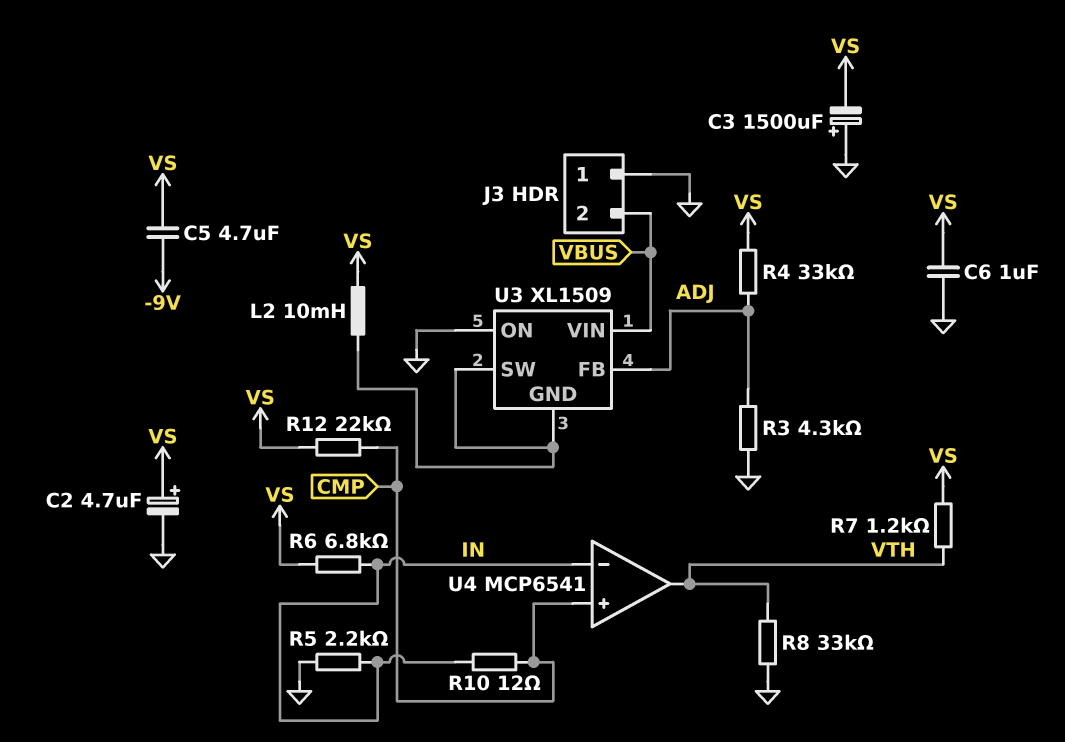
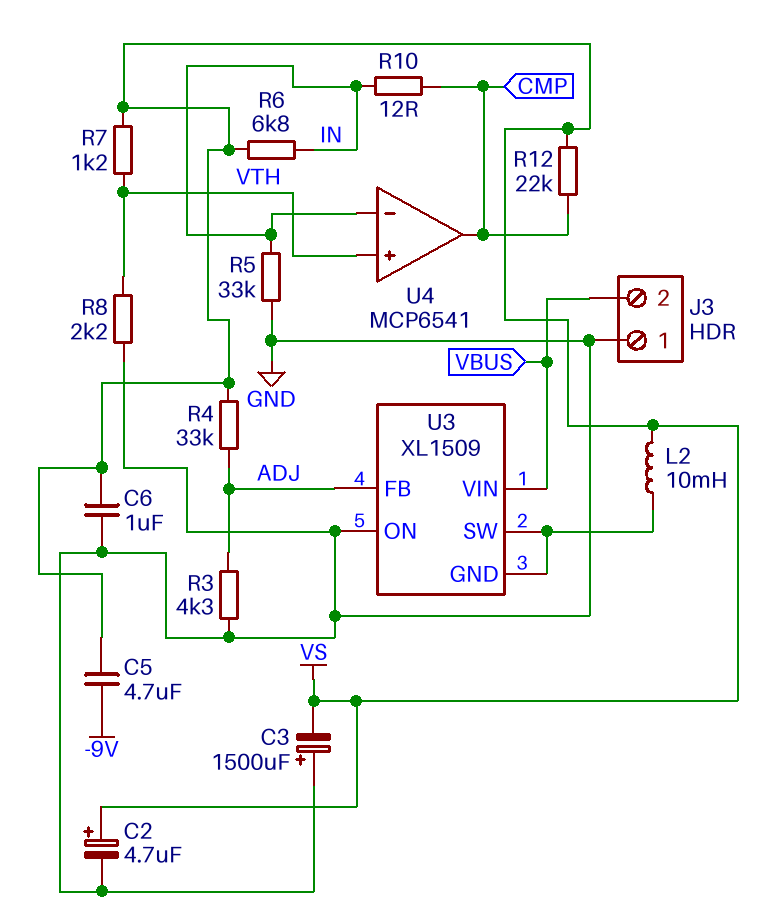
R5: 2.2k (GND, IN) -> 33k (GND, IN)
R8: 33k (GND, VTH) -> 2.2k (GND, VTH)
U4 pin in+: CMP -> VTH
U4 pin out: VTH -> CMP

